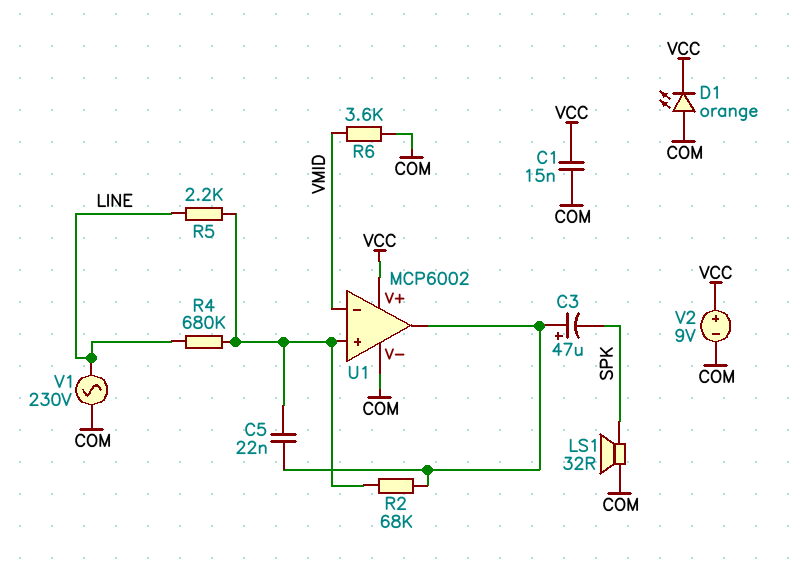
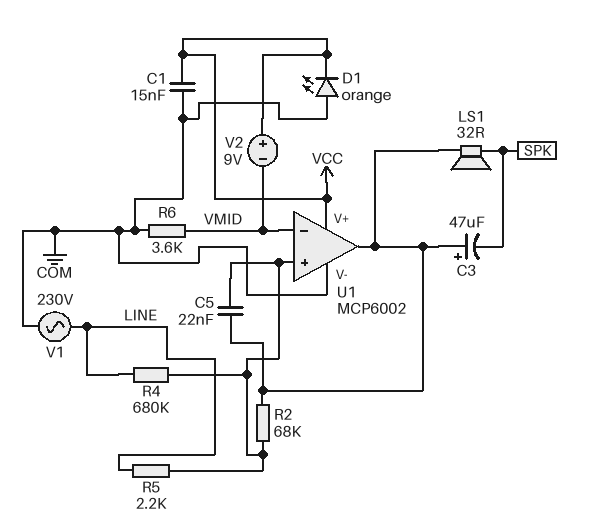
LS1: speaker 32R (COM, SPK) -> speaker 32R (SPK, U1/out)
V2: 9V (plus VCC, minus COM) -> 9V (plus VCC, minus VMID)

